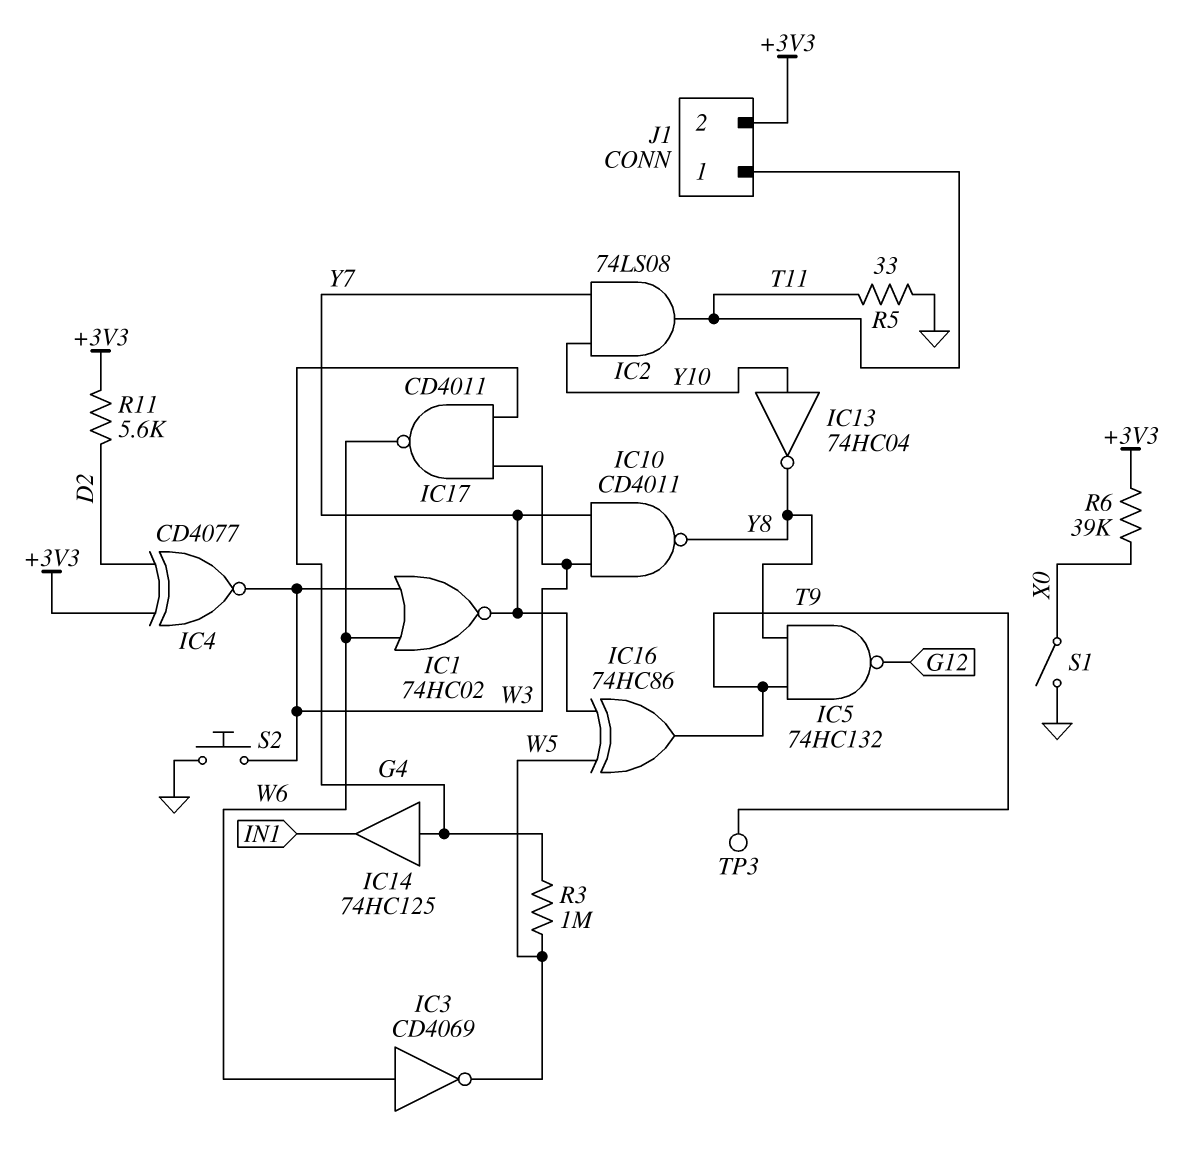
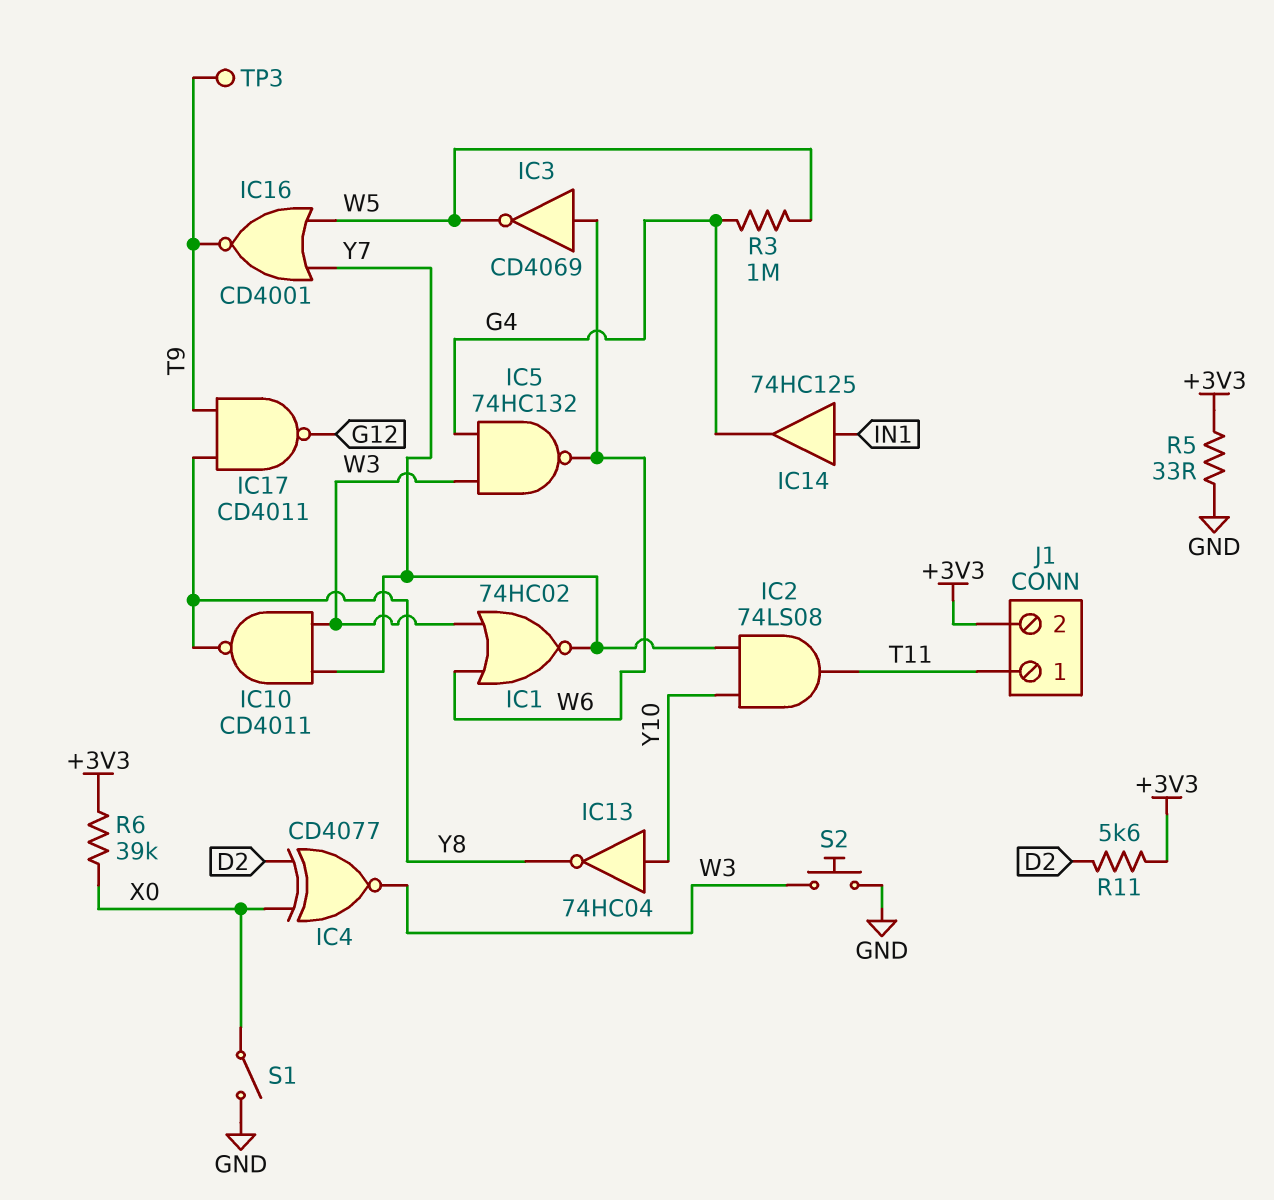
IC4: XNOR CD4077 (in +3V3, in D2, out W3) -> XNOR CD4077 (in D2, in X0, out W3)
IC5: NAND 74HC132 (in T9, in Y8, out G12) -> NAND 74HC132 (in G4, in W3, out W6)
IC14: buffer 74HC125 (in G4, out IN1) -> buffer 74HC125 (in IN1, out G4)
IC16: XOR 74HC86 (in W5, in Y7, out T9) -> NOR CD4001 (in W5, in Y7, out T9)
IC17: NAND CD4011 (in G4, in W3, out W6) -> NAND CD4011 (in T9, in Y8, out G12)
R5: 33 (GND, T11) -> 33 (+3V3, GND)

